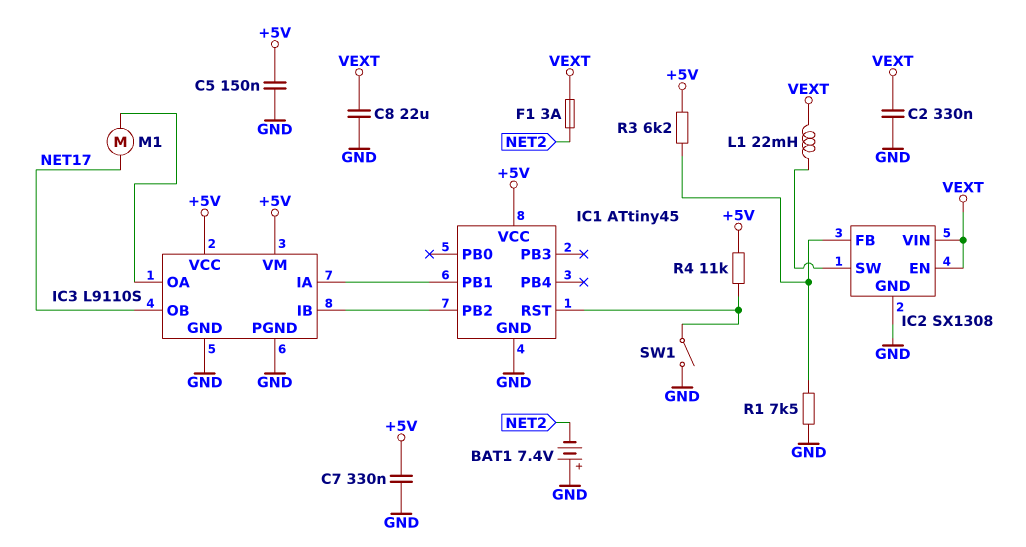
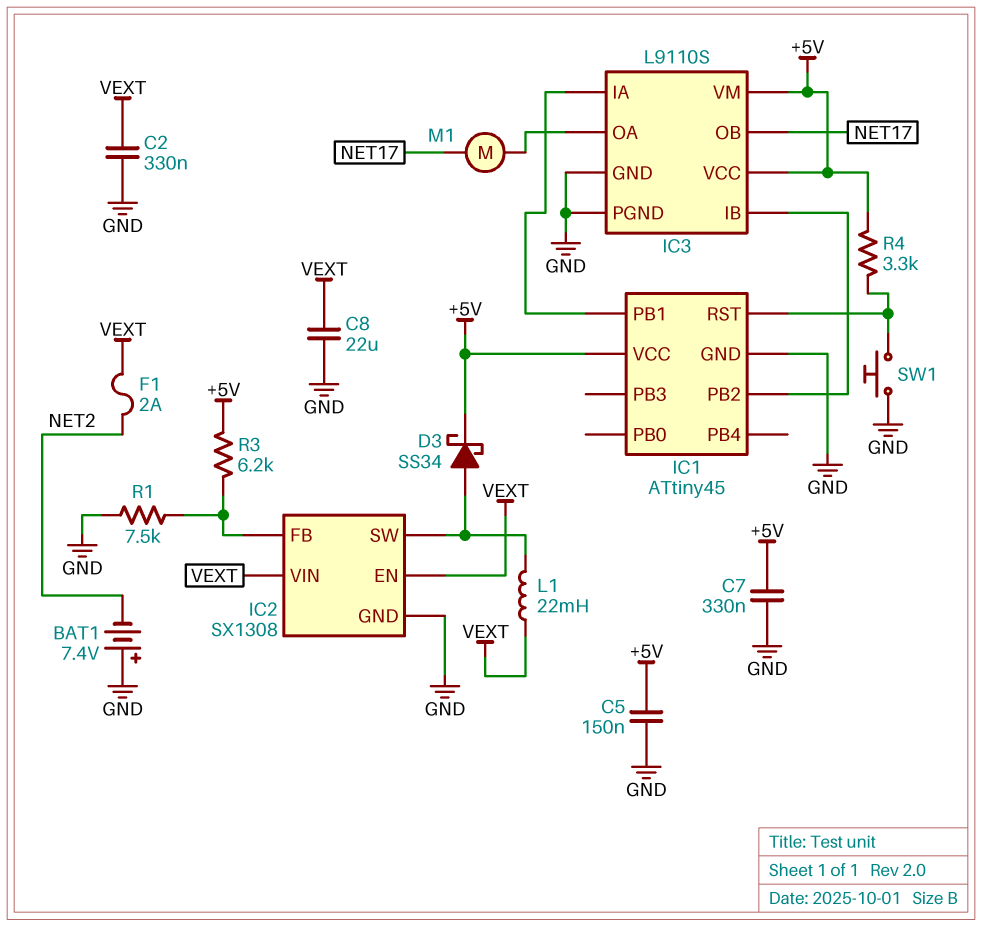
D3: none -> schottky SS34 (A IC2/SW, K +5V)
F1: 3A (NET2, VEXT) -> 2A (NET2, VEXT)
R4: 11k (+5V, IC1/RST) -> 3.3k (+5V, IC1/RST)
SW1: switch (GND, IC1/RST) -> button (GND, IC1/RST)

